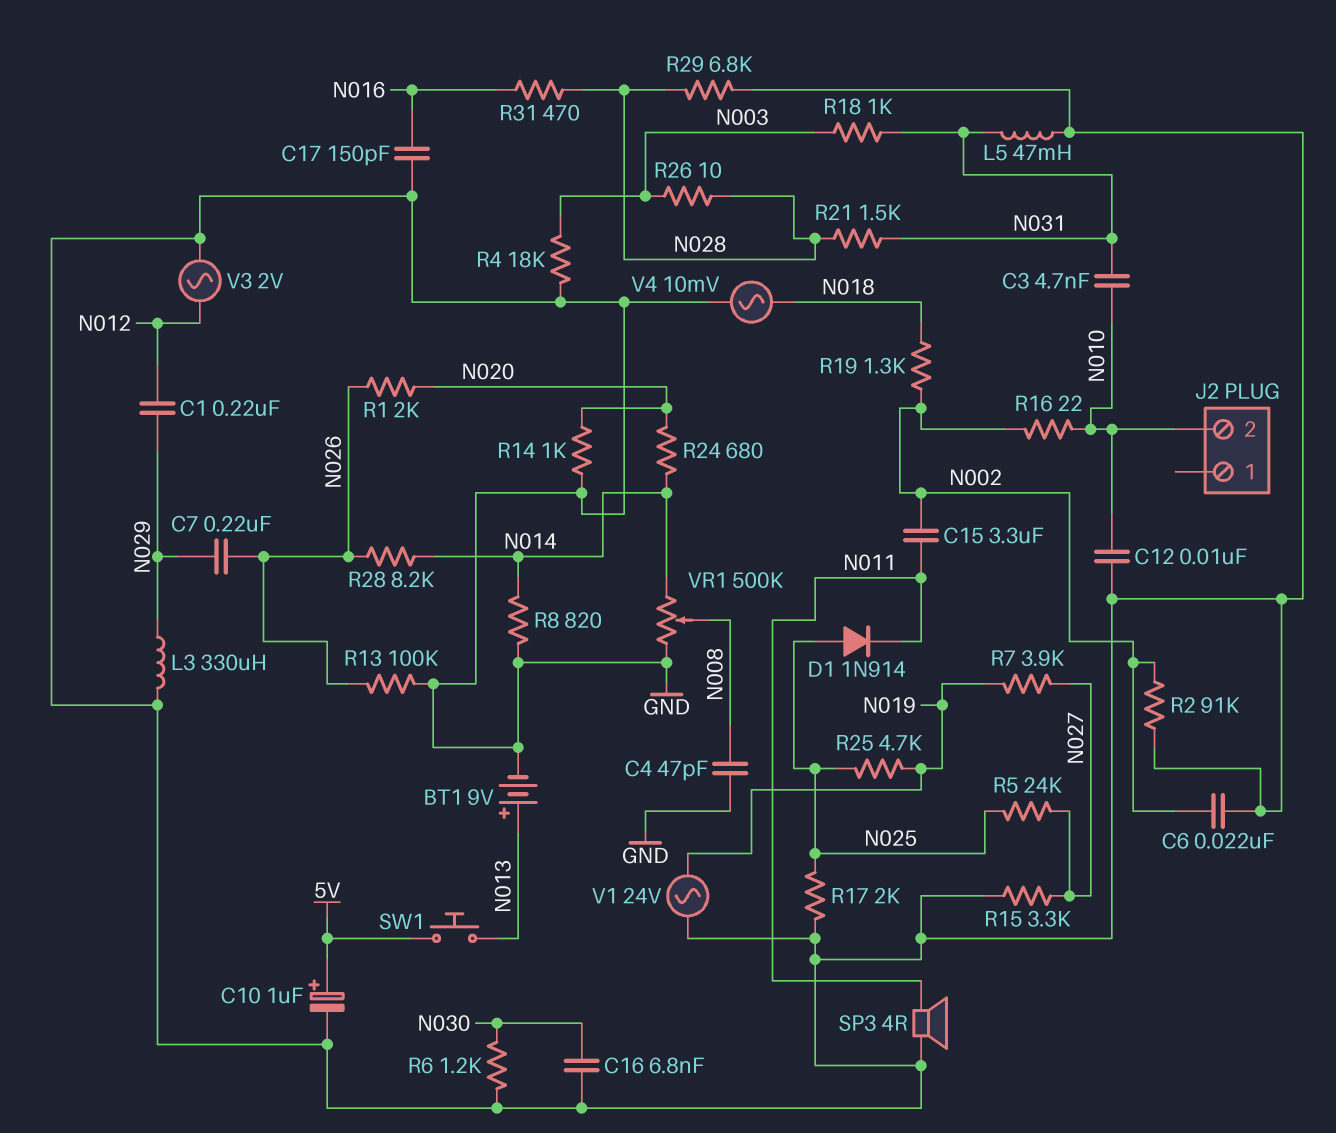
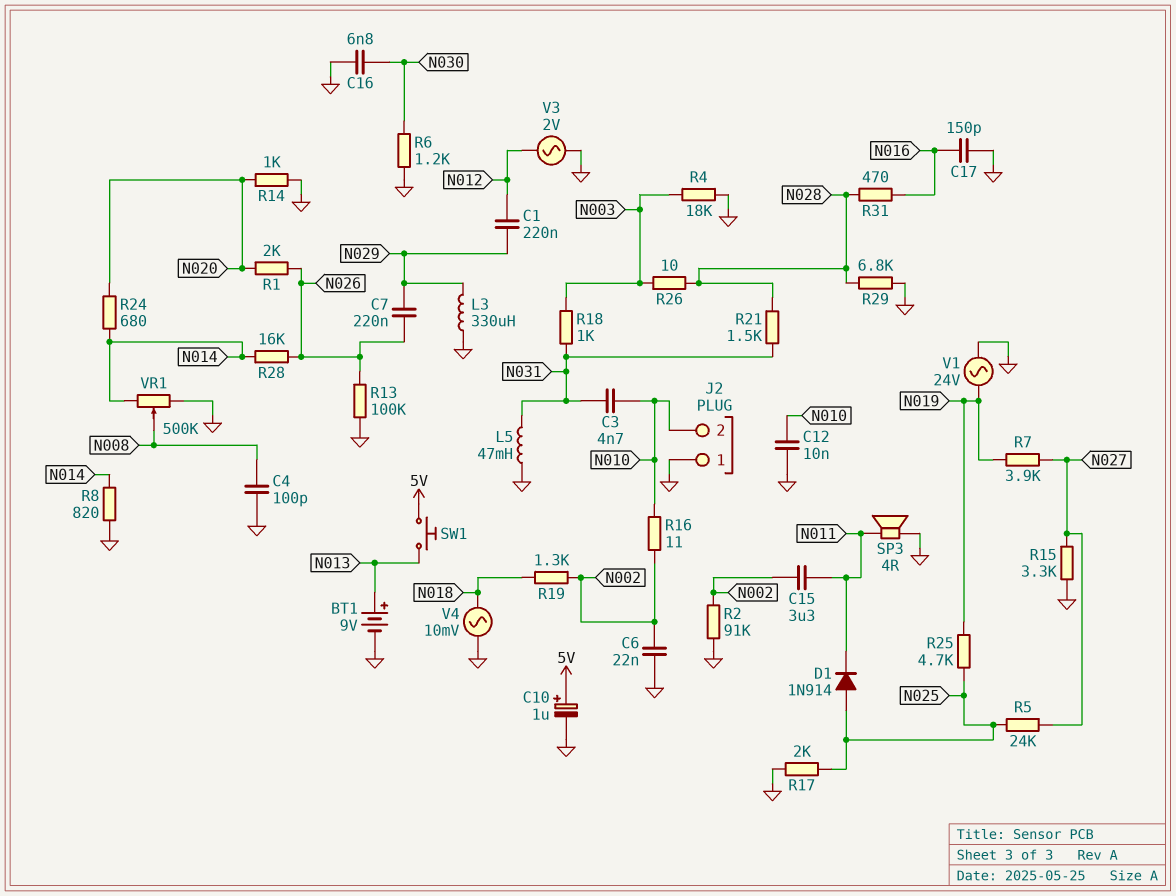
C4: 47pF (GND, N008) -> 100pF (GND, N008)
J2 pin 1: none -> GND
R16: 22 (N002, N010) -> 11 (N002, N010)
R28: 8.2k (N014, N026) -> 16k (N014, N026)

